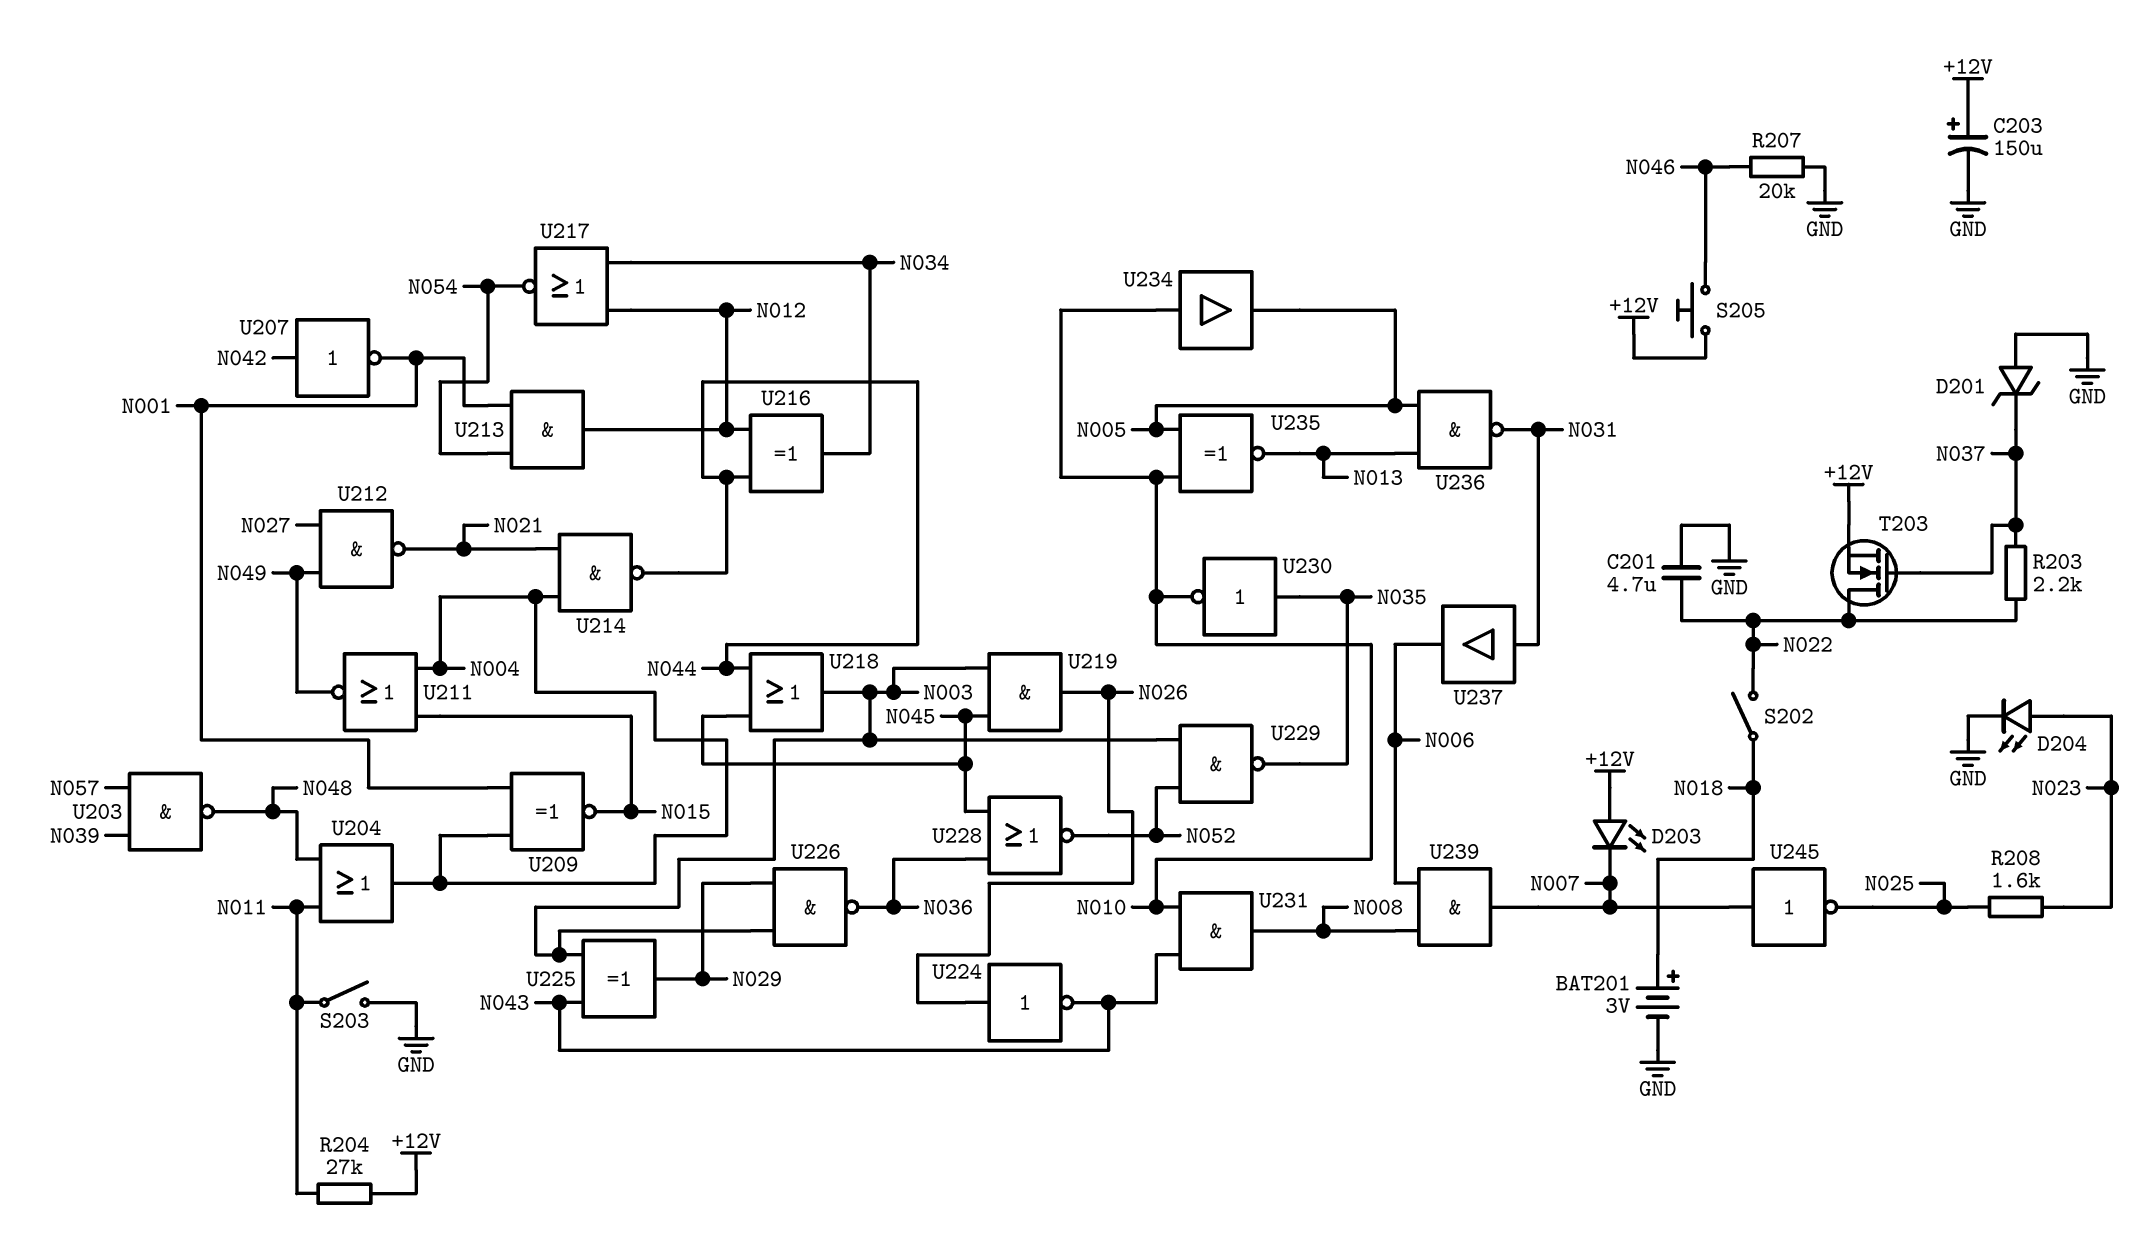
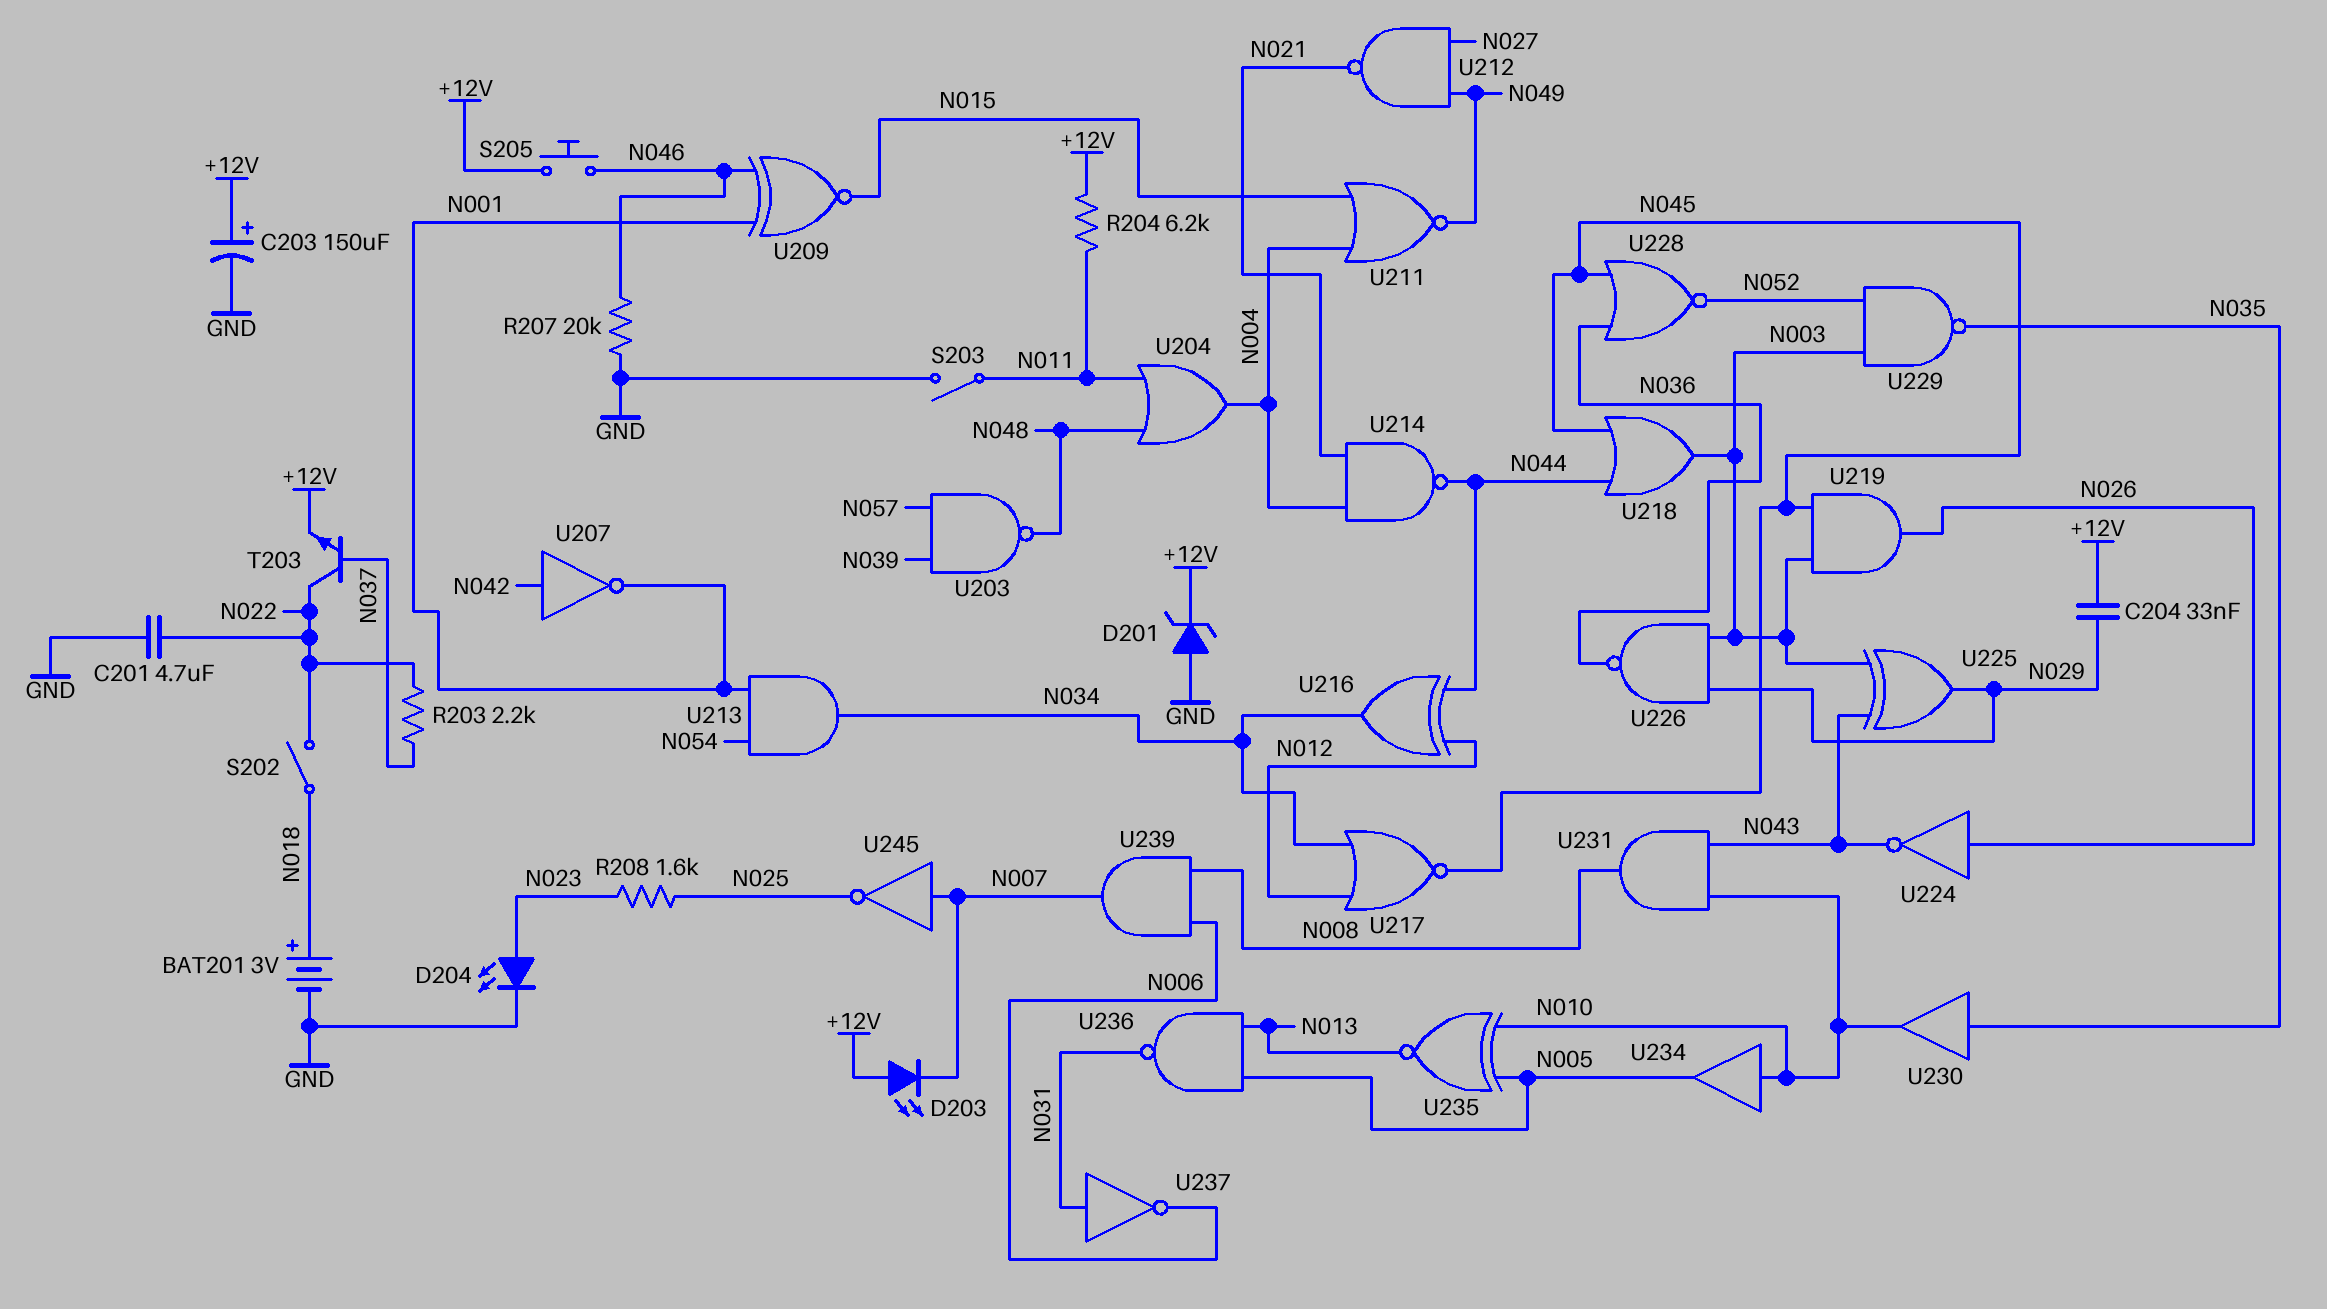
C204: none -> 33nF (+12V, N029)
D201: zener (A GND, K N037) -> zener (A GND, K +12V)
R204: 27k (+12V, N011) -> 6.2k (+12V, N011)
T203: NMOS (G N037, D N022, S +12V) -> NPN (B N037, C N022, E +12V)
U209: XNOR (in N001, in N004, out N015) -> XNOR (in N001, in N046, out N015)
U213: AND (in N001, in N054, out N012) -> AND (in N001, in N054, out N034)
U217: NOR (in N012, in N034, out N054) -> NOR (in N012, in N034, out N045)
U230: NOT (in N035, out N010) -> buffer (in N035, out N010)
U237: buffer (in N031, out N006) -> NOT (in N031, out N006)

